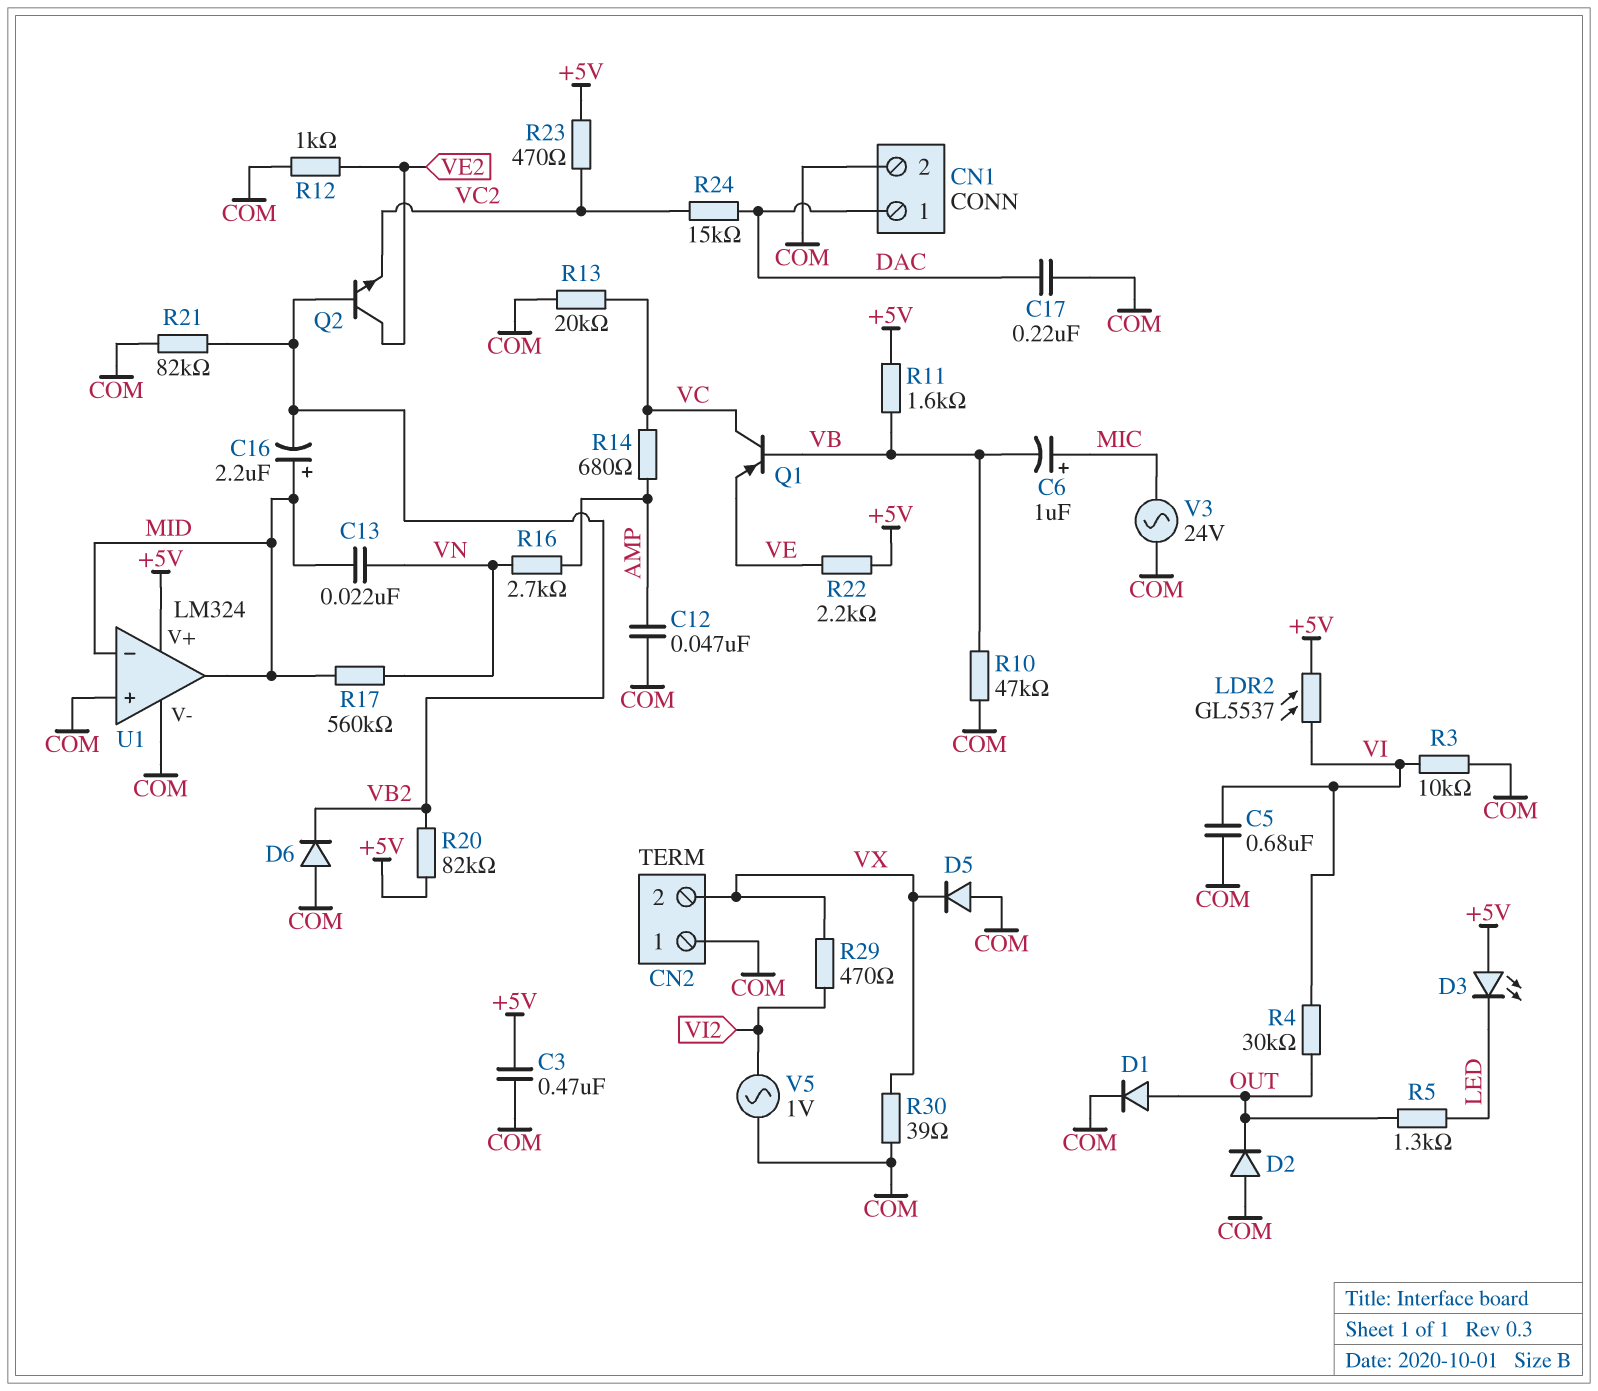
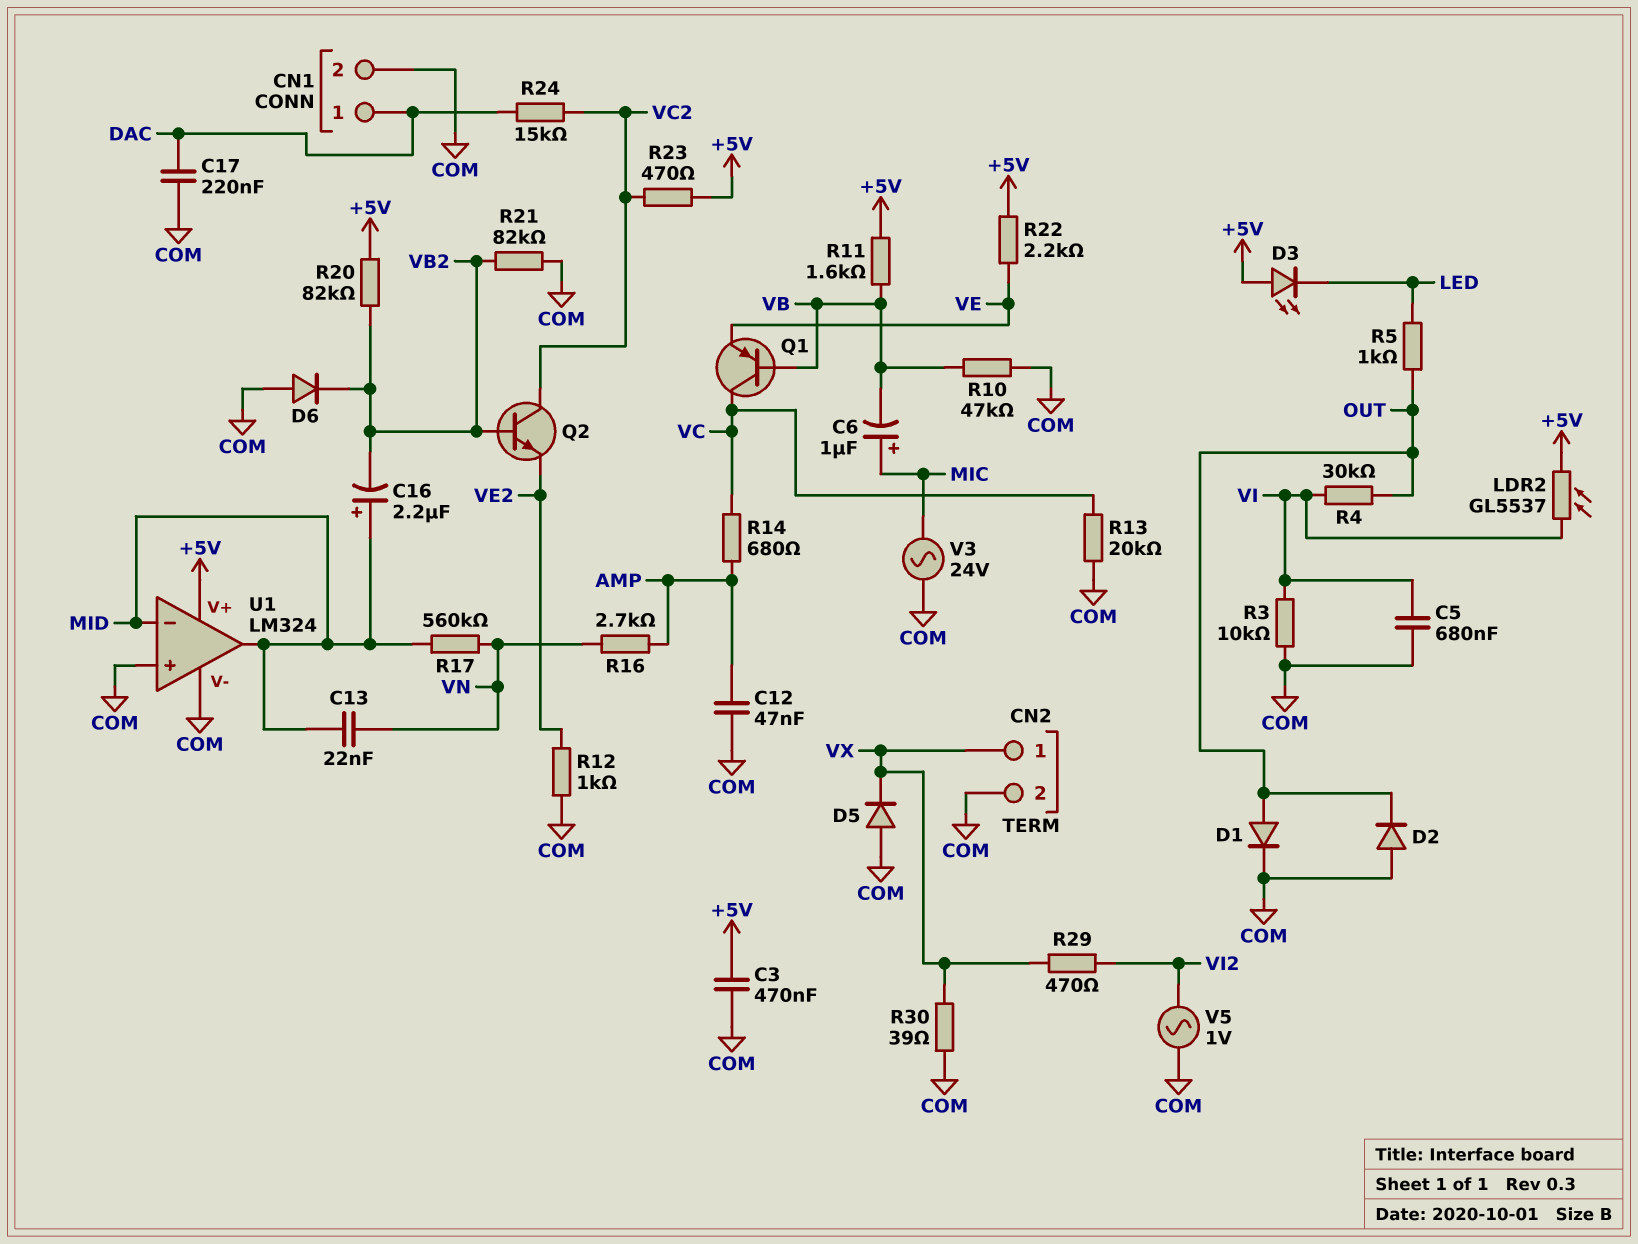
CN2 pin 1: COM -> VX
CN2 pin 2: VX -> COM
Q2: NPN (B VB2, C VE2, E VC2) -> NPN (B VB2, C VC2, E VE2)
R5: 1.3k (LED, OUT) -> 1k (LED, OUT)

